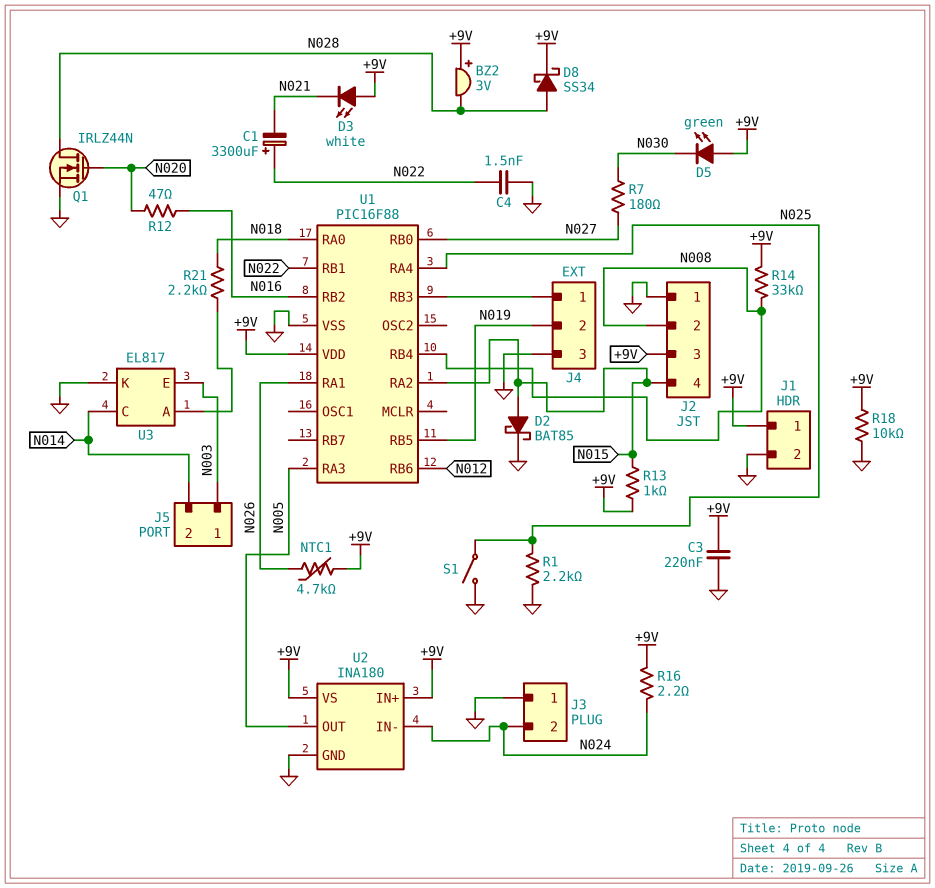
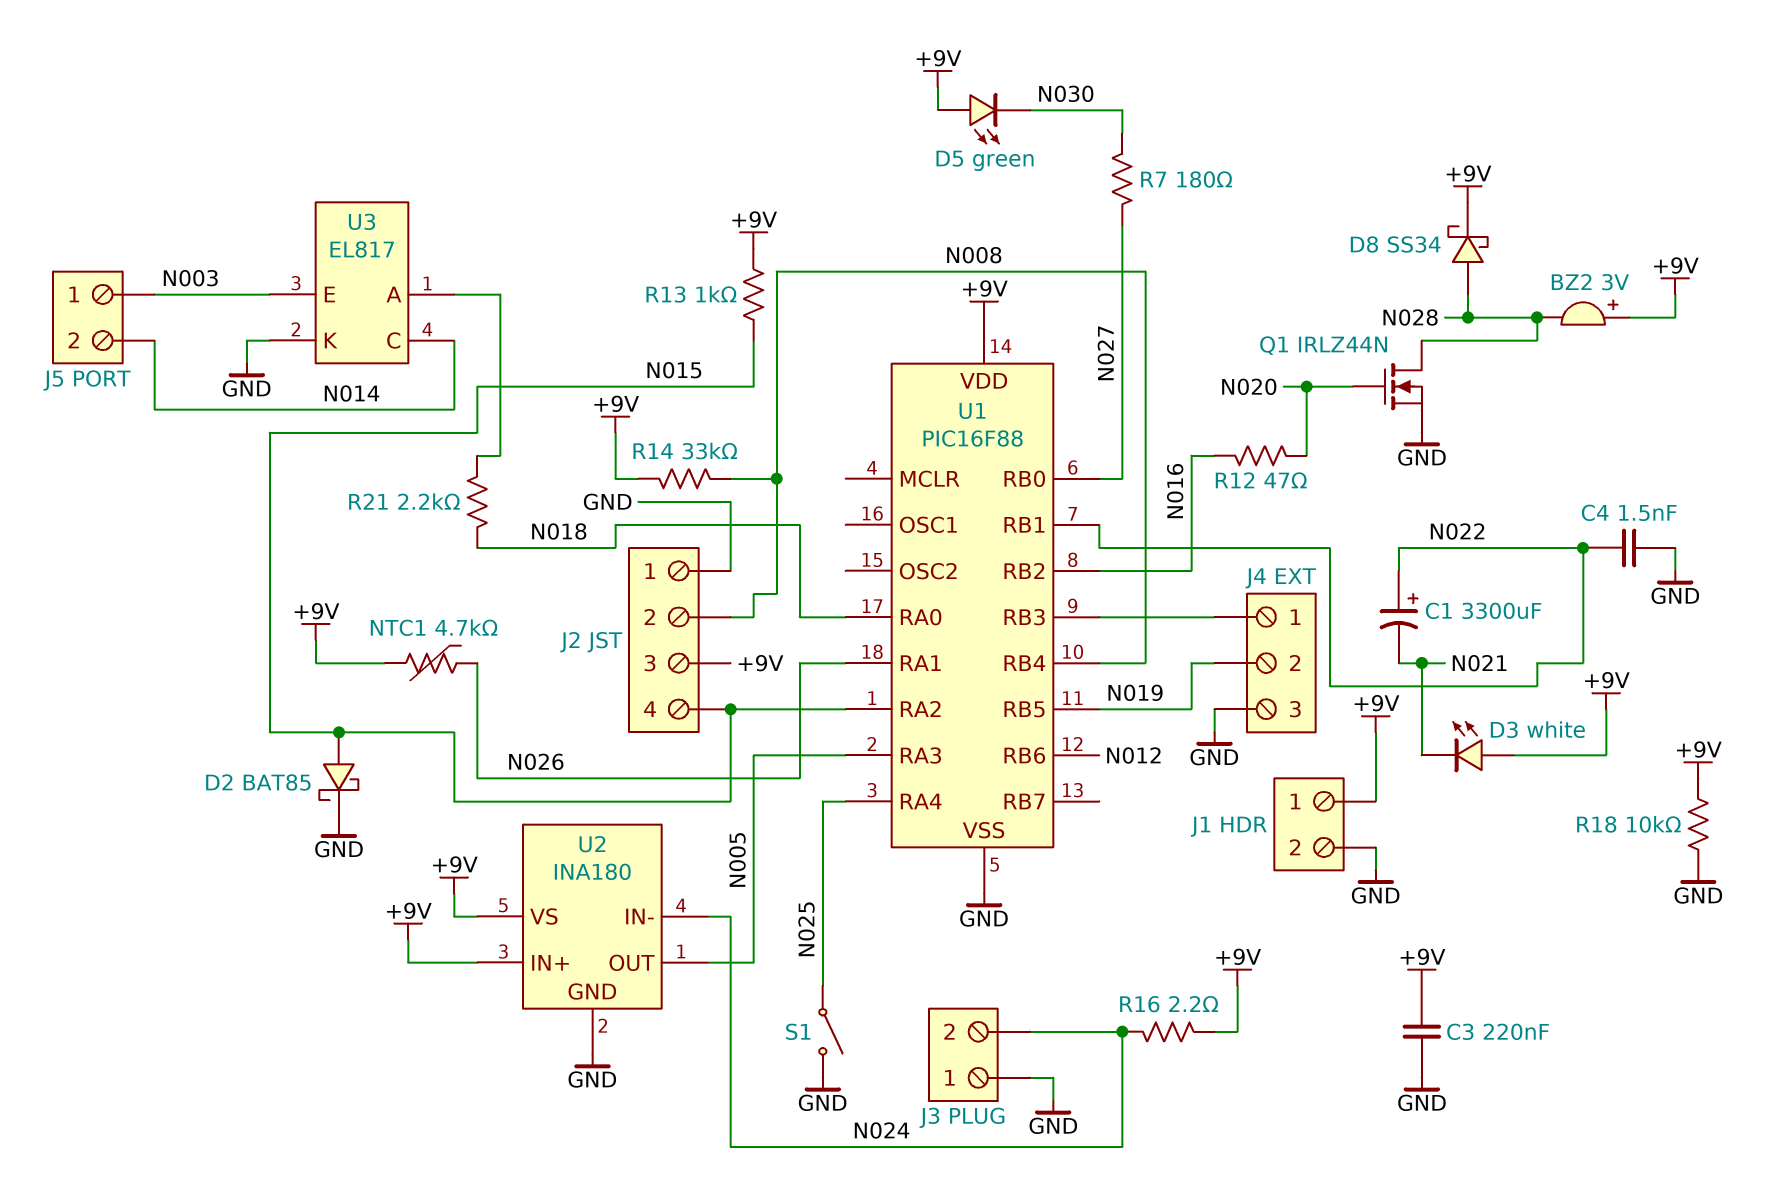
R1: 2.2k (GND, N025) -> none

